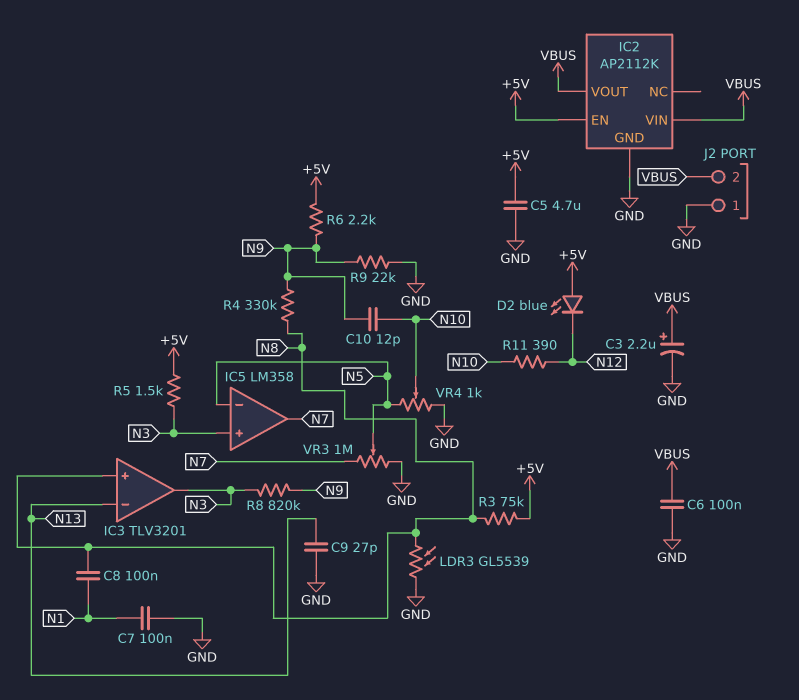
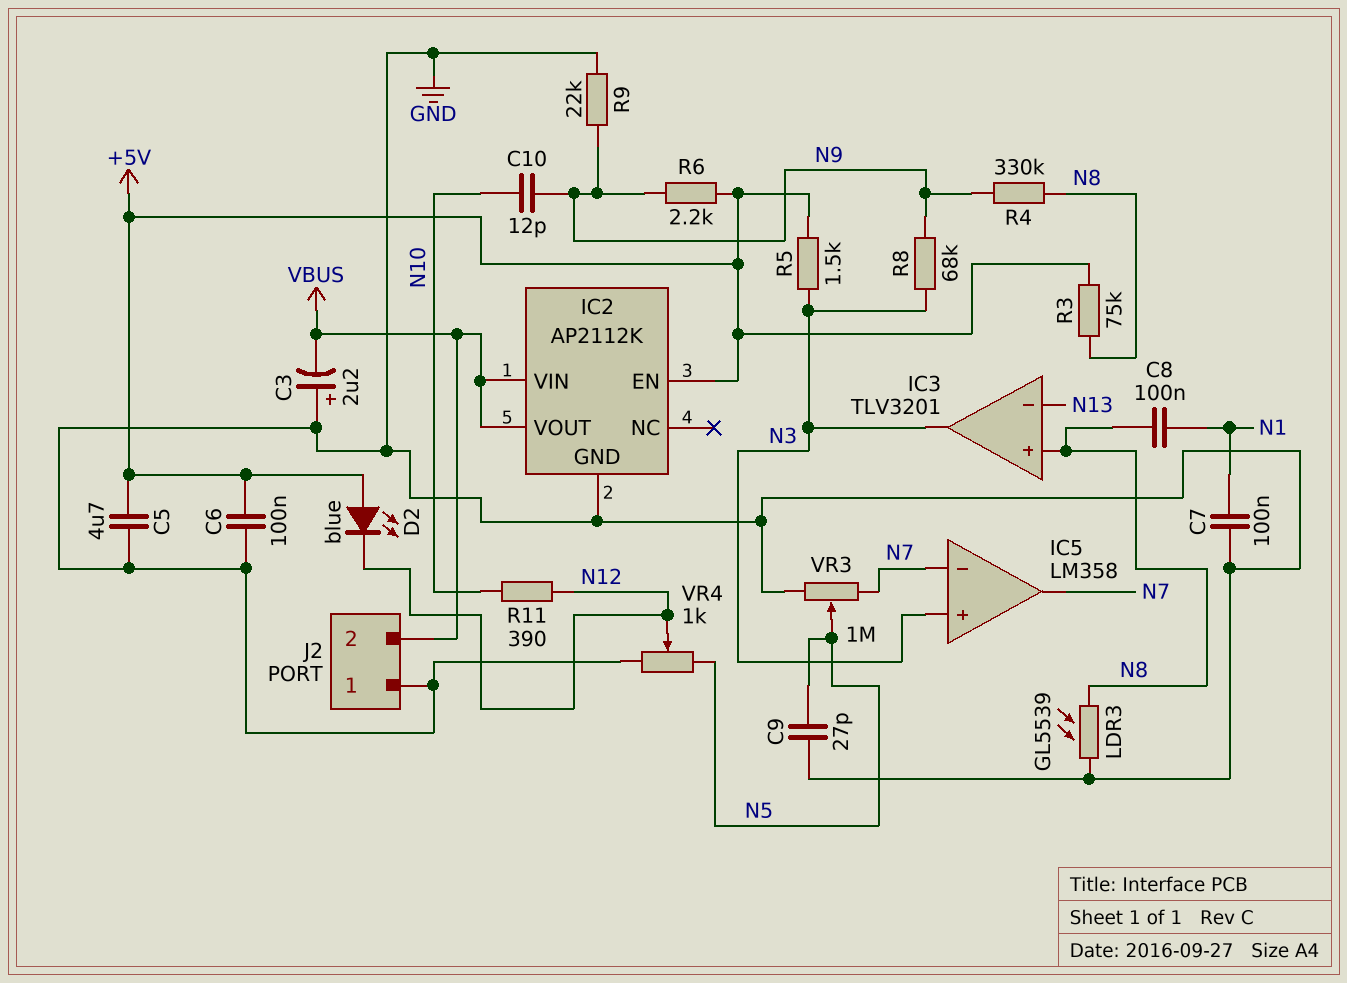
C3: 2.2uF (plus VBUS, minus GND) -> 2.2uF (plus GND, minus VBUS)
C6: 100nF (GND, VBUS) -> 100nF (+5V, GND)
C9: 27pF (GND, N13) -> 27pF (GND, N5)
IC5 pin in-: N5 -> N7
R8: 820k (N3, N9) -> 68k (N3, N9)
VR4: 1k (GND, N5, wiper N10) -> 1k (GND, N5, wiper N12)

